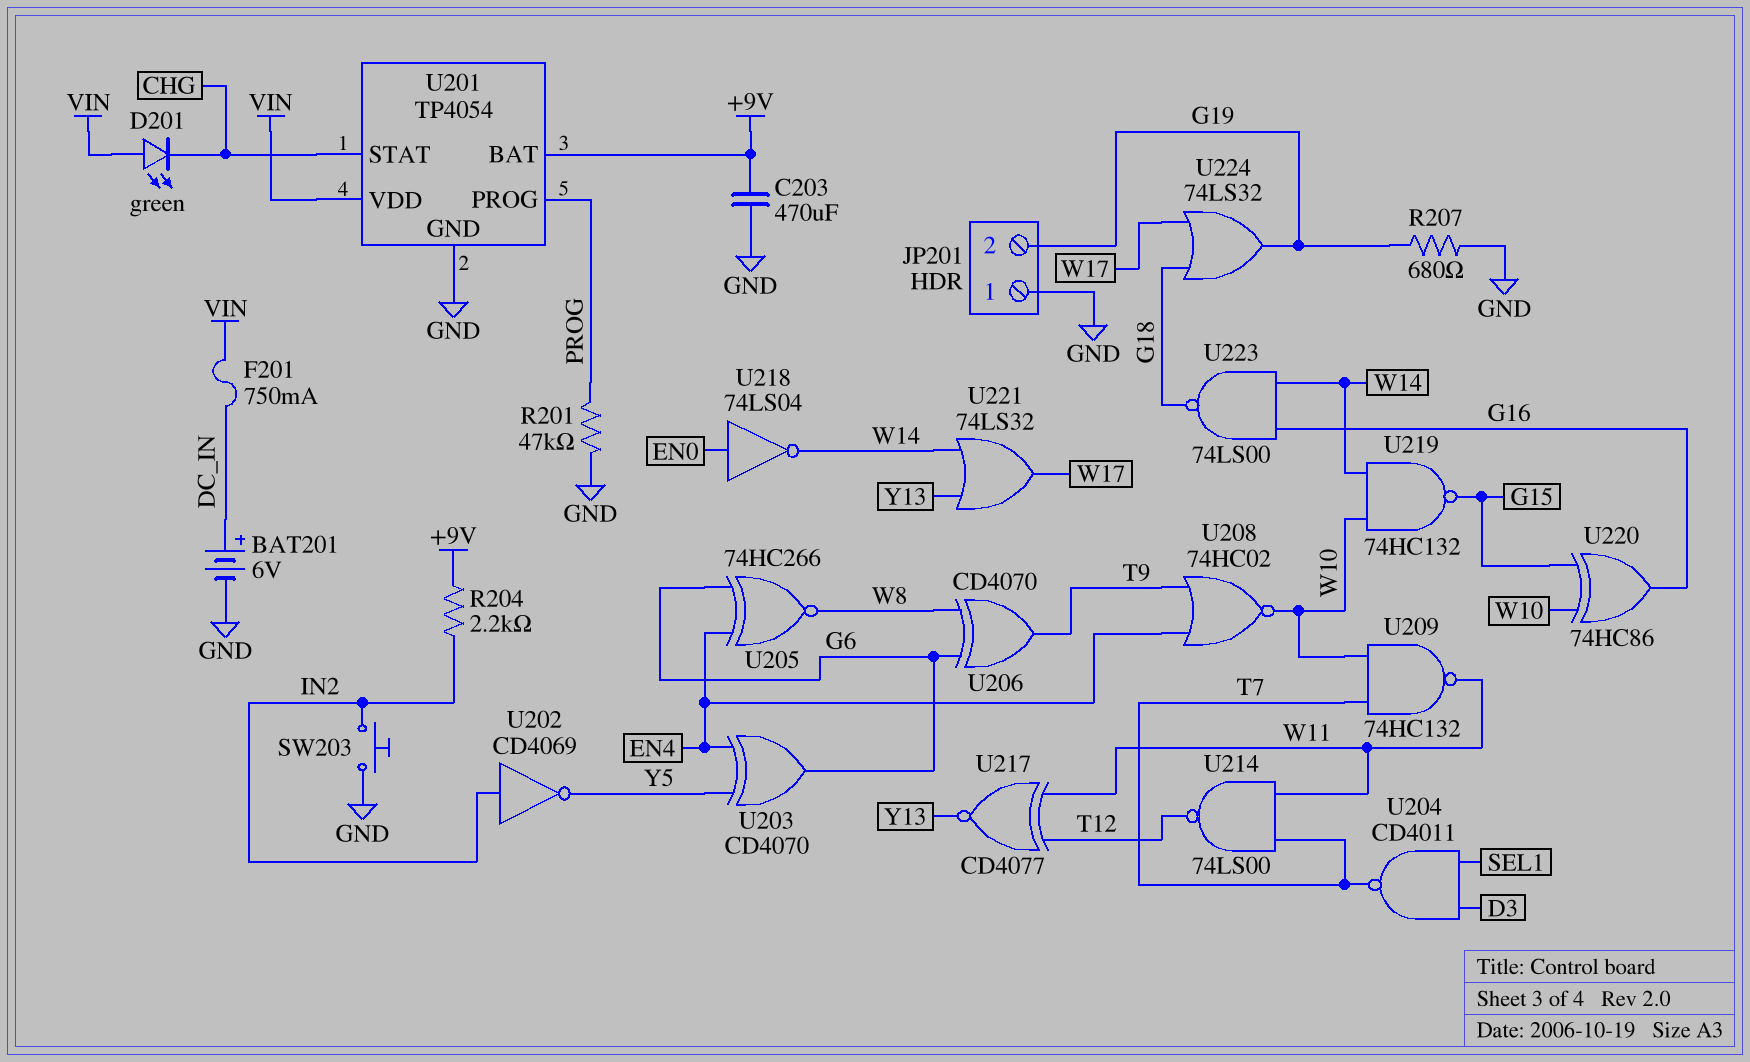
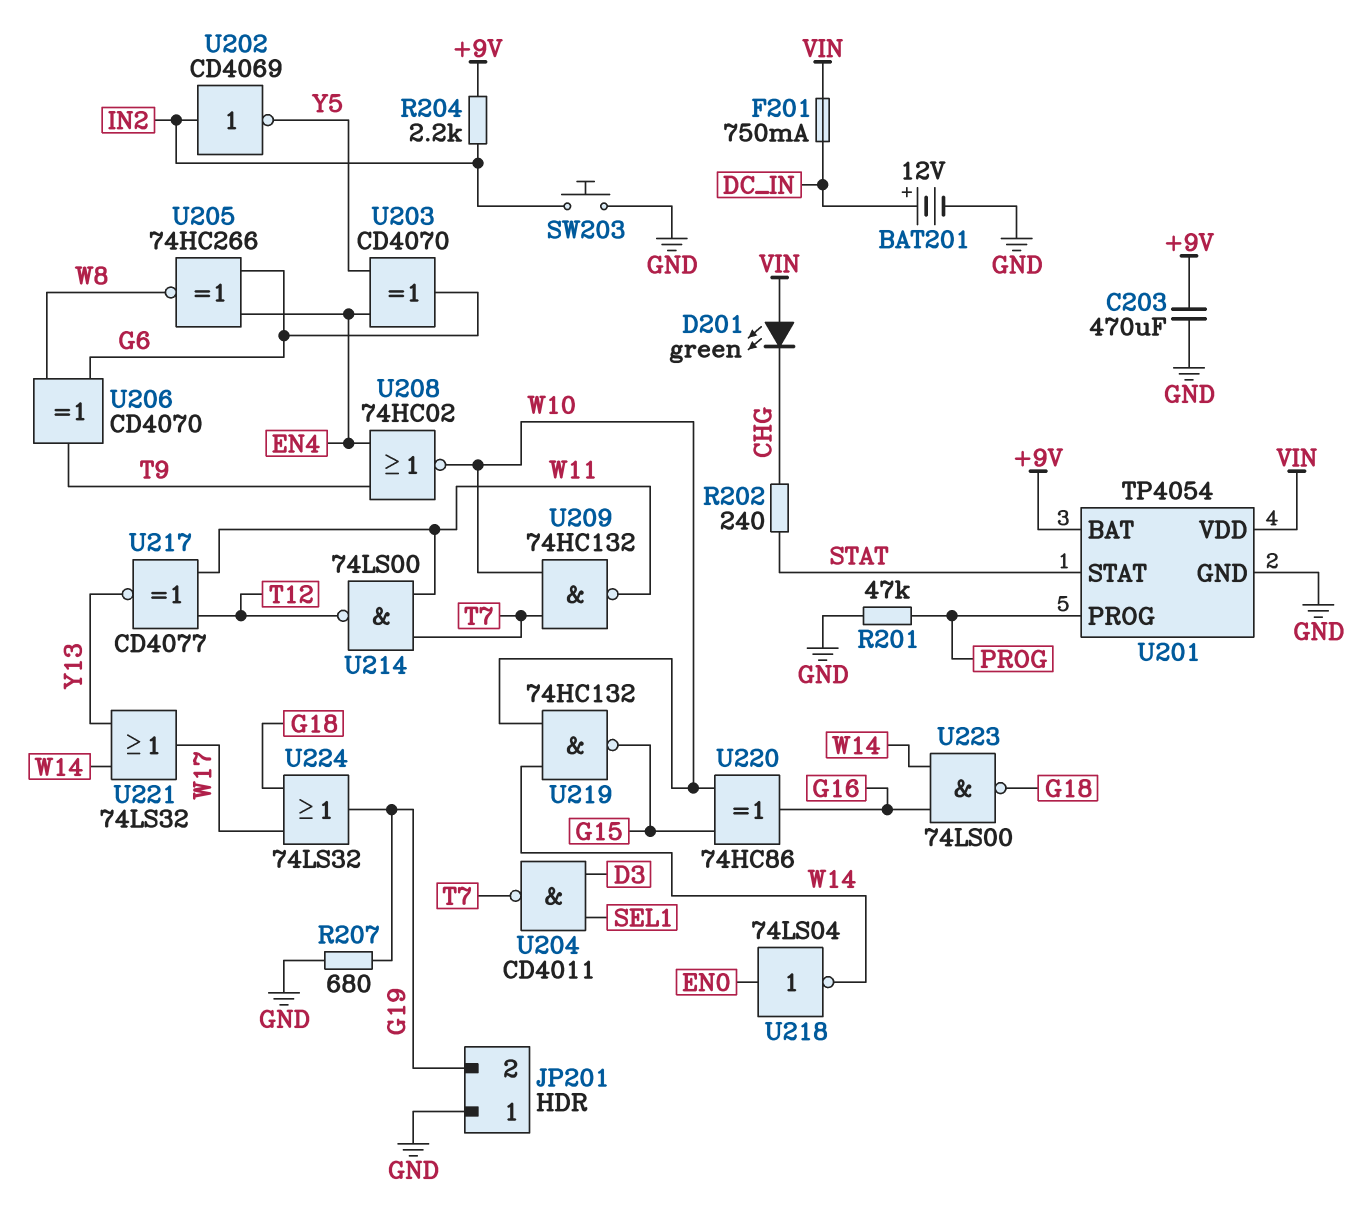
BAT201: 6V (plus DC_IN, minus GND) -> 12V (plus DC_IN, minus GND)
R202: none -> 240 (CHG, STAT)
U201 pin STAT: CHG -> STAT

